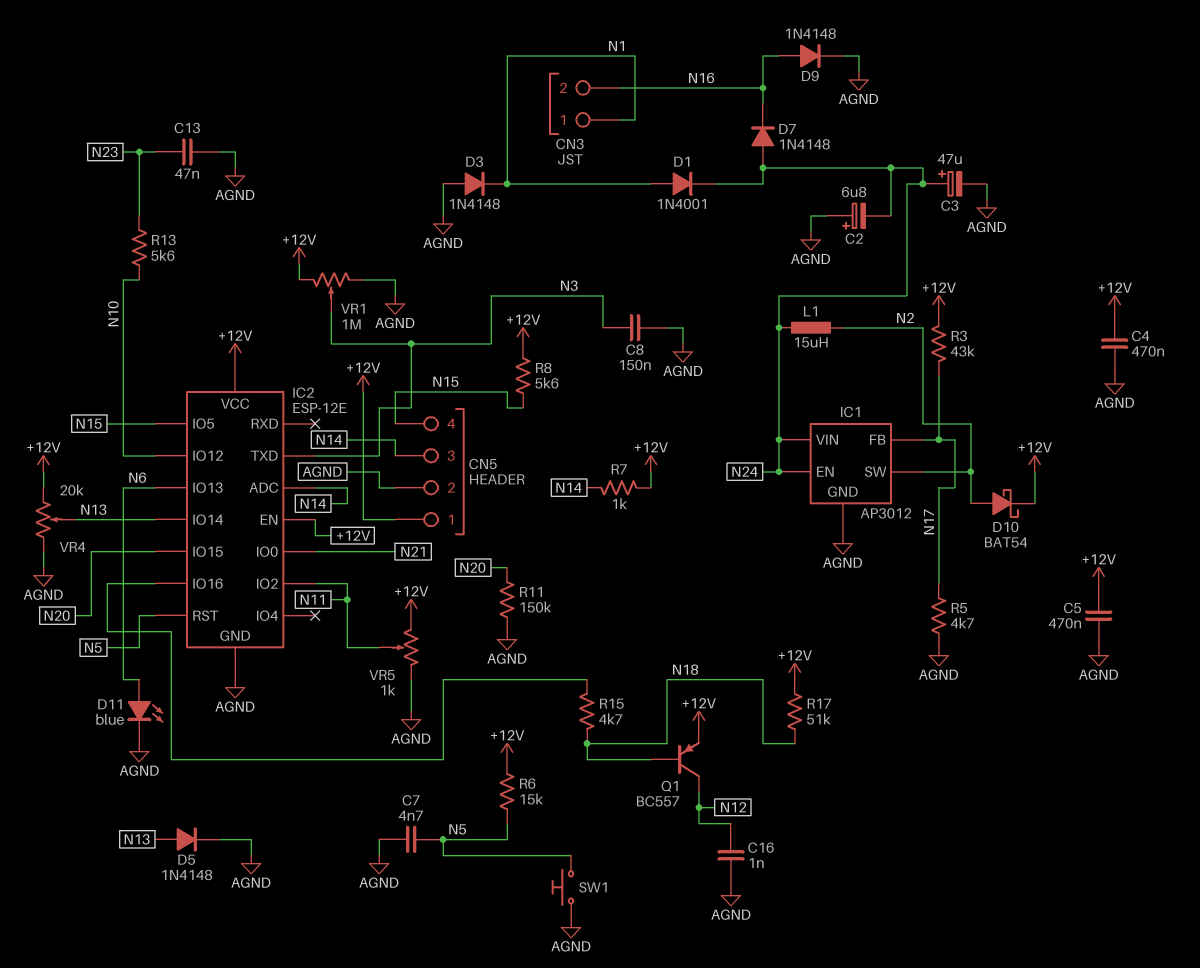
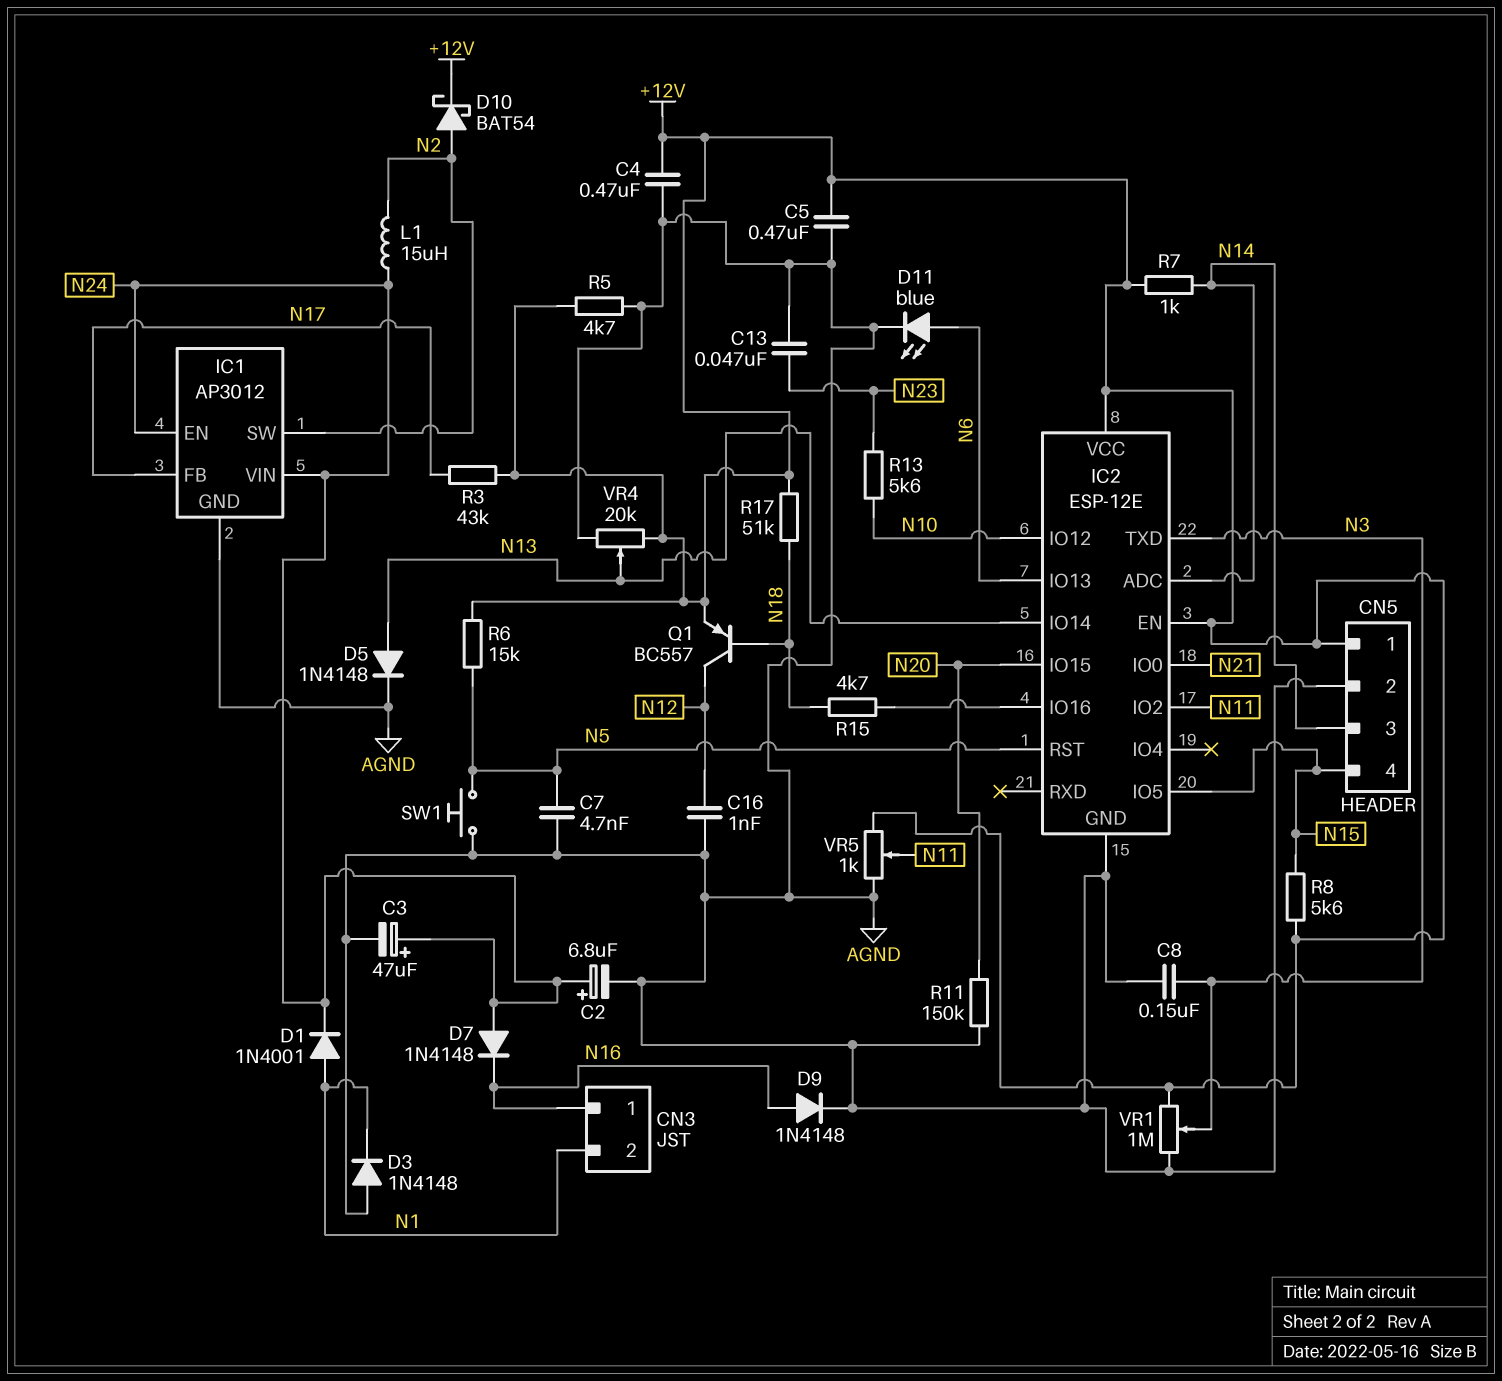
C2: 6.8uF (plus AGND, minus N24) -> 6.8uF (plus N24, minus AGND)
CN3 pin 1: N1 -> N16
CN3 pin 2: N16 -> N1
R5: 4.7k (AGND, N17) -> 4.7k (+12V, AGND)

